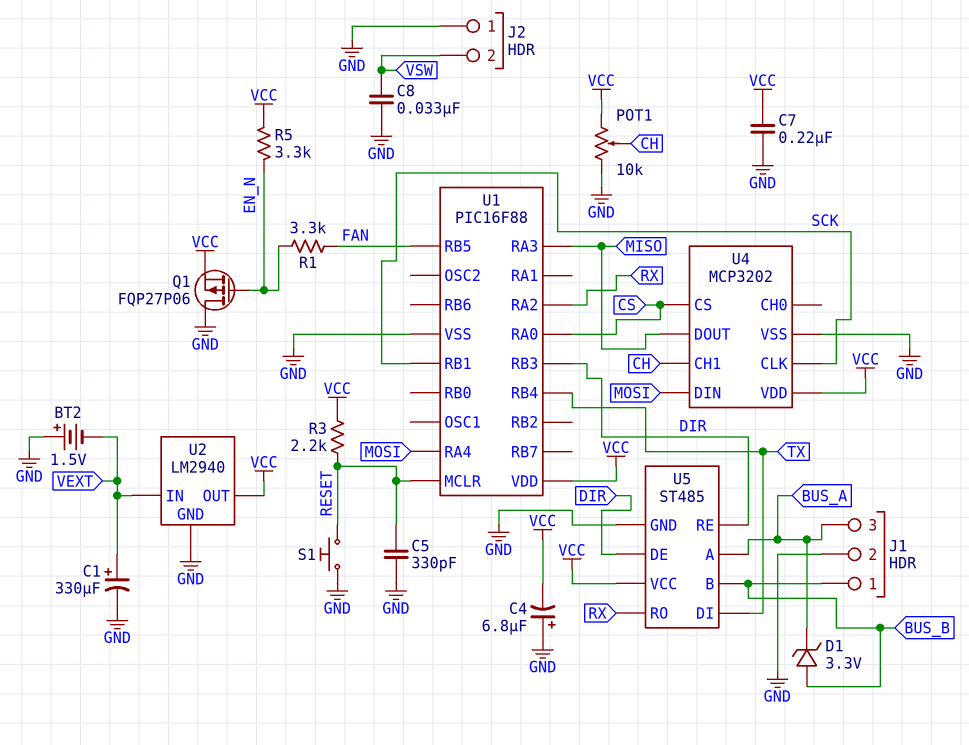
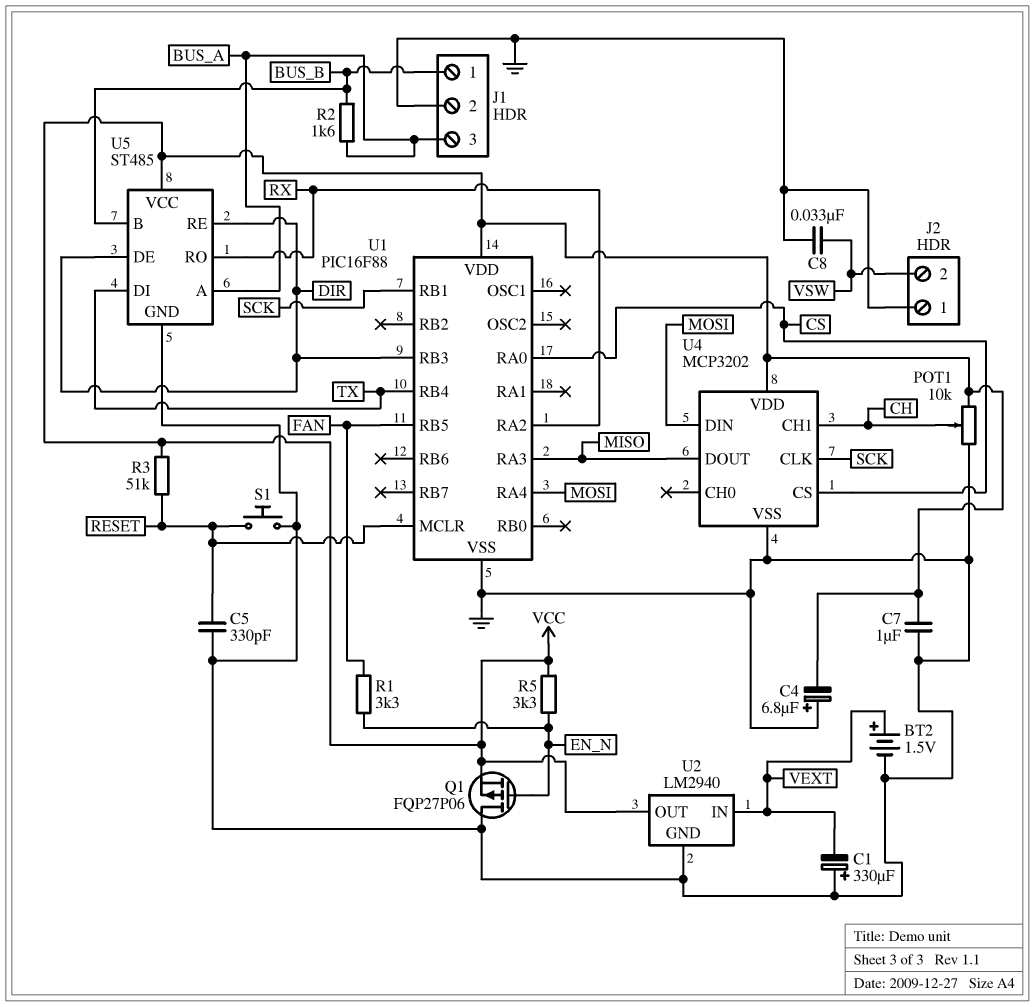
BT2: 1.5V (plus GND, minus VEXT) -> 1.5V (plus VEXT, minus GND)
C1: 330uF (plus VEXT, minus GND) -> 330uF (plus GND, minus VEXT)
C7: 220nF (GND, VCC) -> 1uF (GND, VCC)
D1: zener 3.3V (A BUS_B, K BUS_A) -> none
R2: none -> 1.6k (BUS_A, BUS_B)
R3: 2.2k (RESET, VCC) -> 51k (RESET, VCC)

